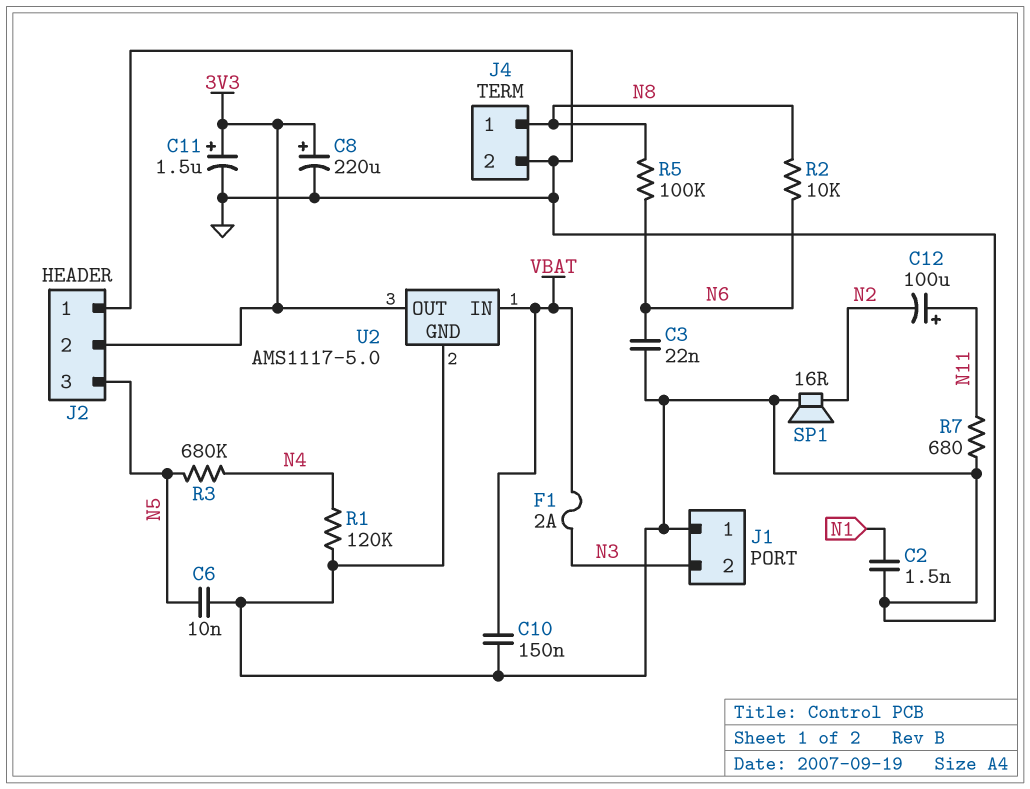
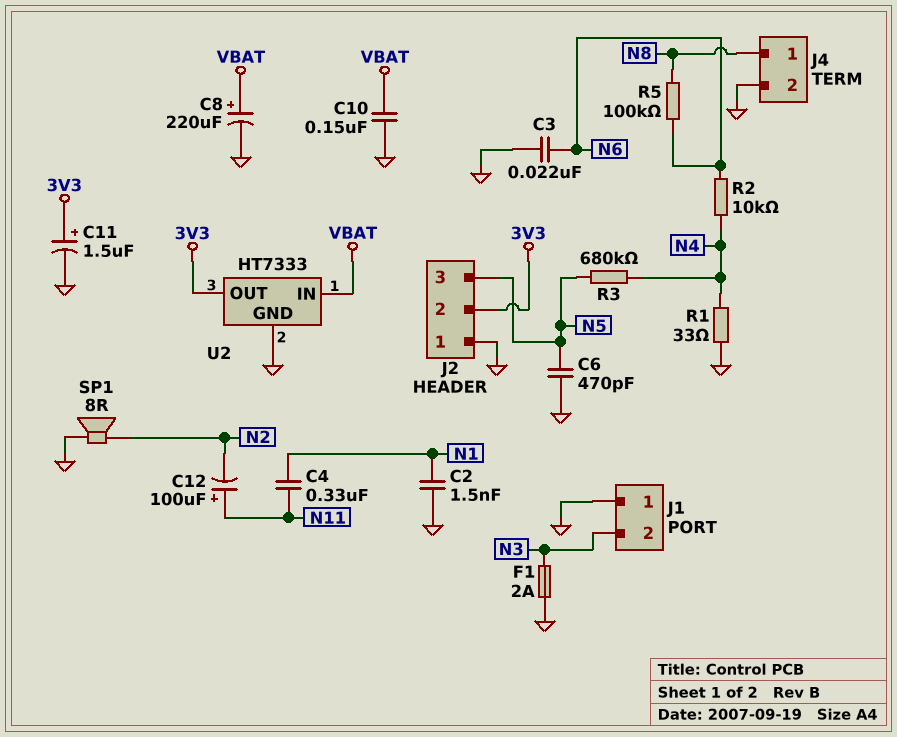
C4: none -> 330nF (N1, N11)
C6: 10nF (GND, N5) -> 470pF (GND, N5)
C8: 220uF (plus 3V3, minus GND) -> 220uF (plus VBAT, minus GND)
F1: 2A (N3, VBAT) -> 2A (GND, N3)
R1: 120k (GND, N4) -> 33 (GND, N4)
R2: 10k (N6, N8) -> 10k (N4, N6)
R7: 680 (GND, N11) -> none
SP1: speaker 16R (GND, N2) -> speaker 8R (GND, N2)
U2: AMS1117-5.0 -> HT7333

